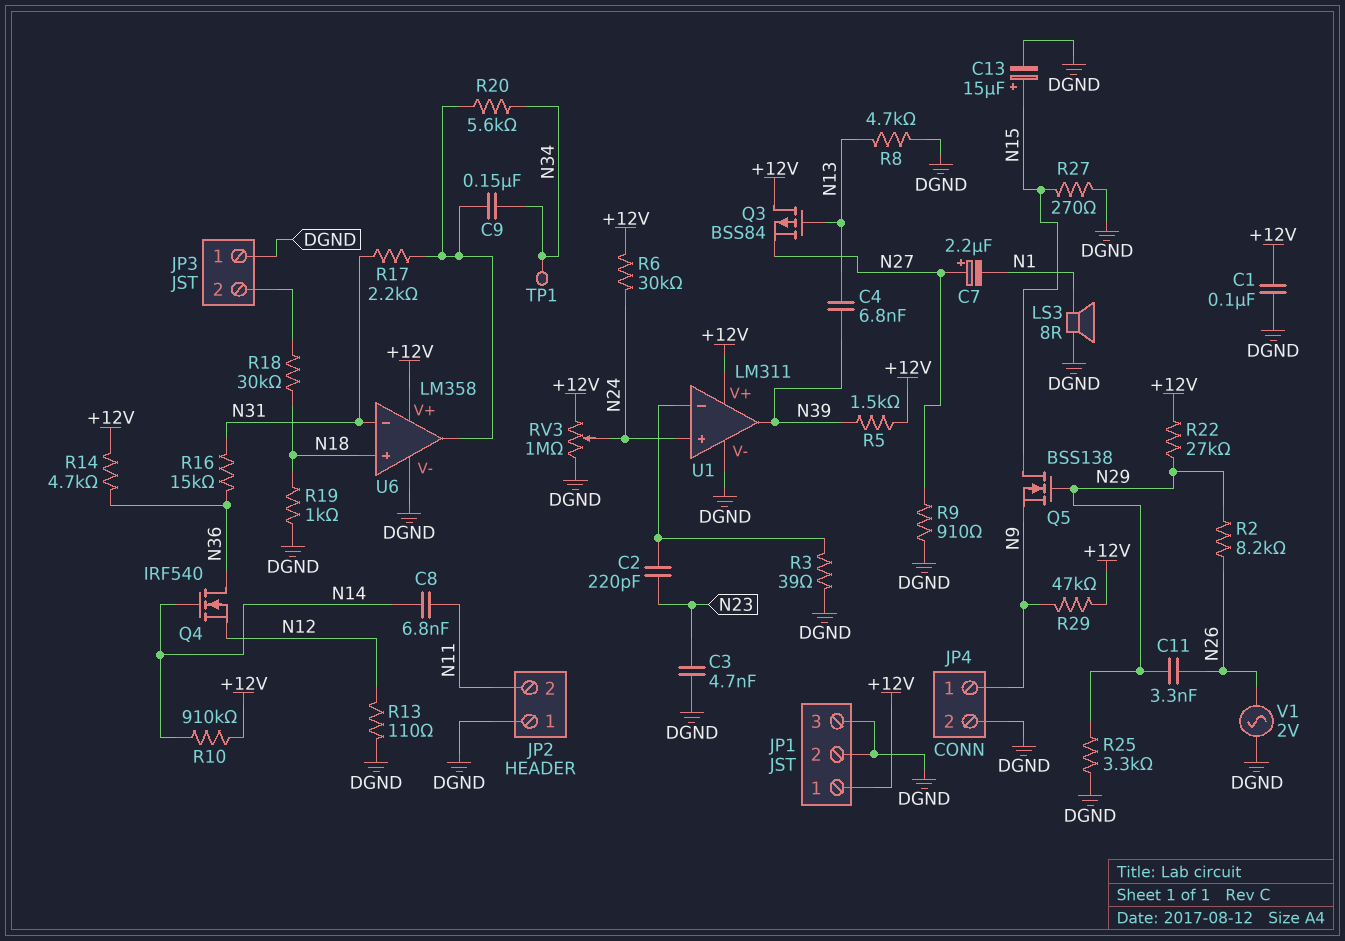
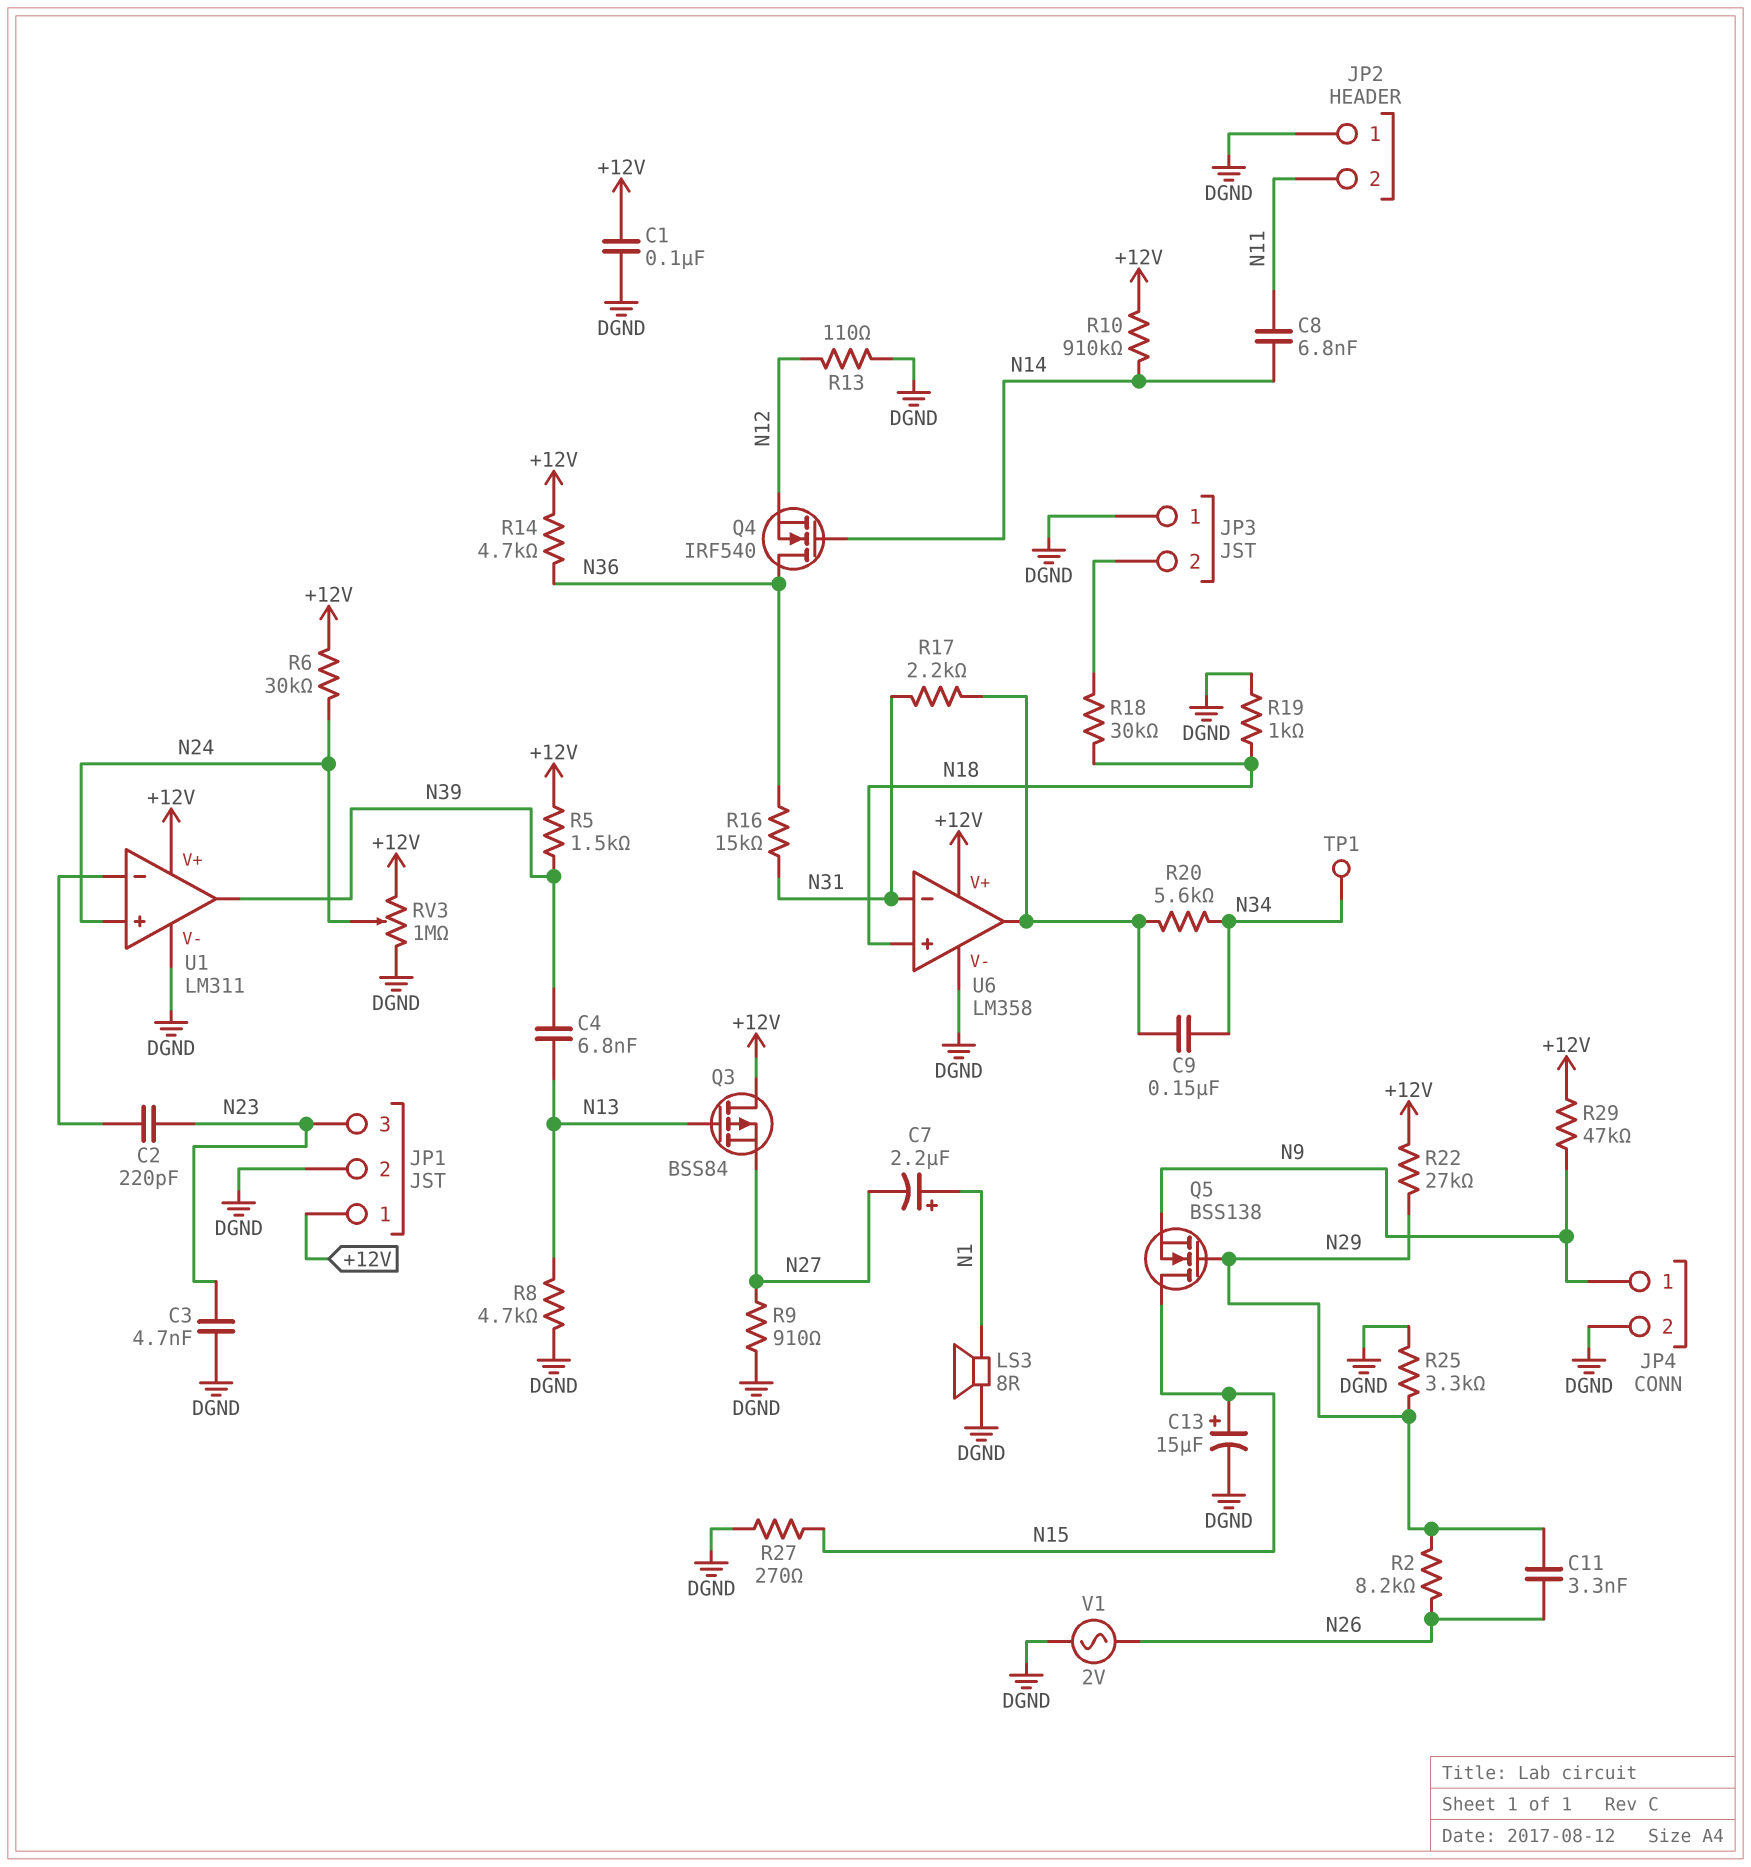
C7: 2.2uF (plus N27, minus N1) -> 2.2uF (plus N1, minus N27)
JP1 pin 3: DGND -> N23
R3: 39 (DGND, U1/in-) -> none

